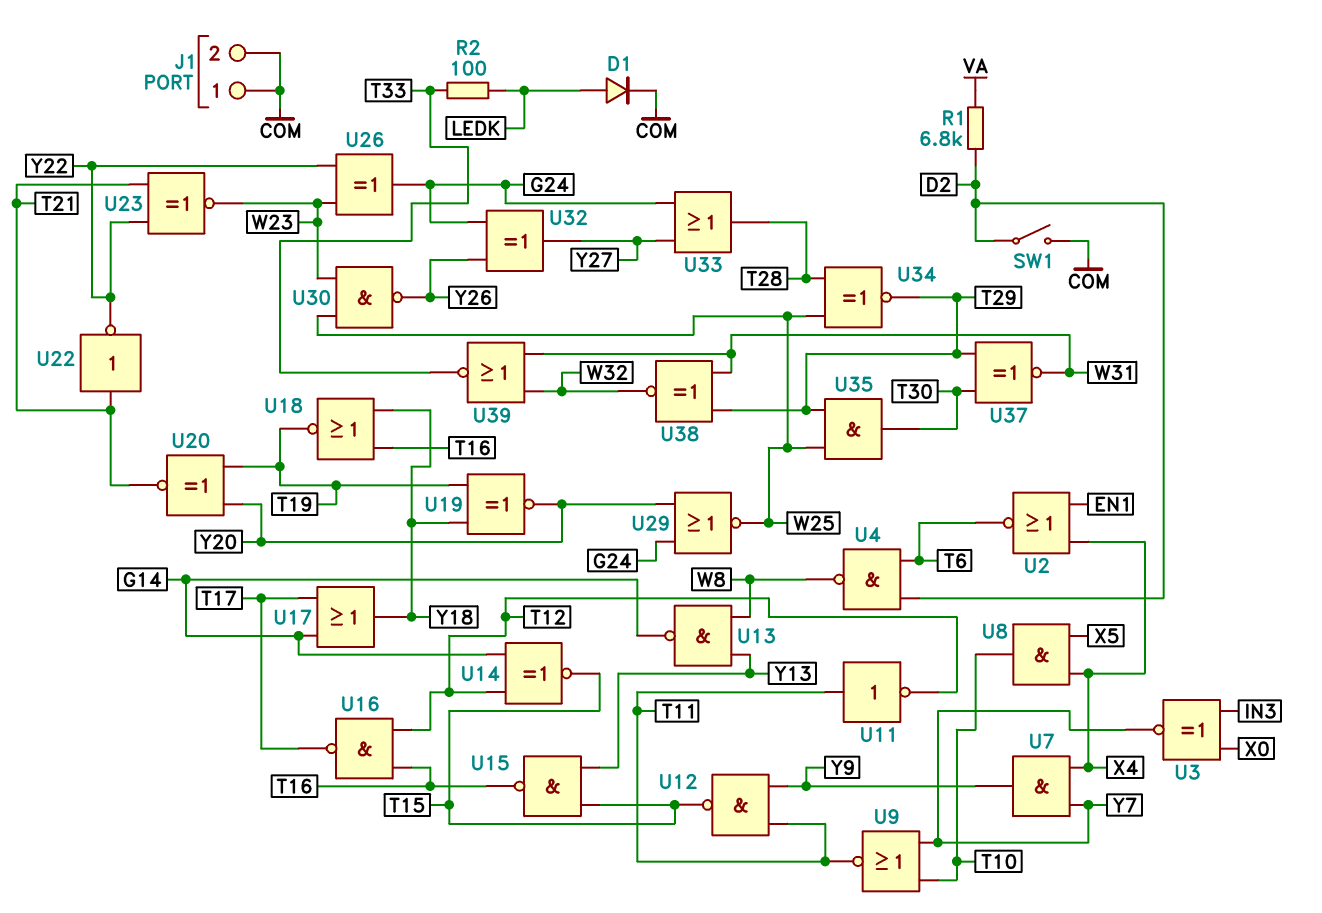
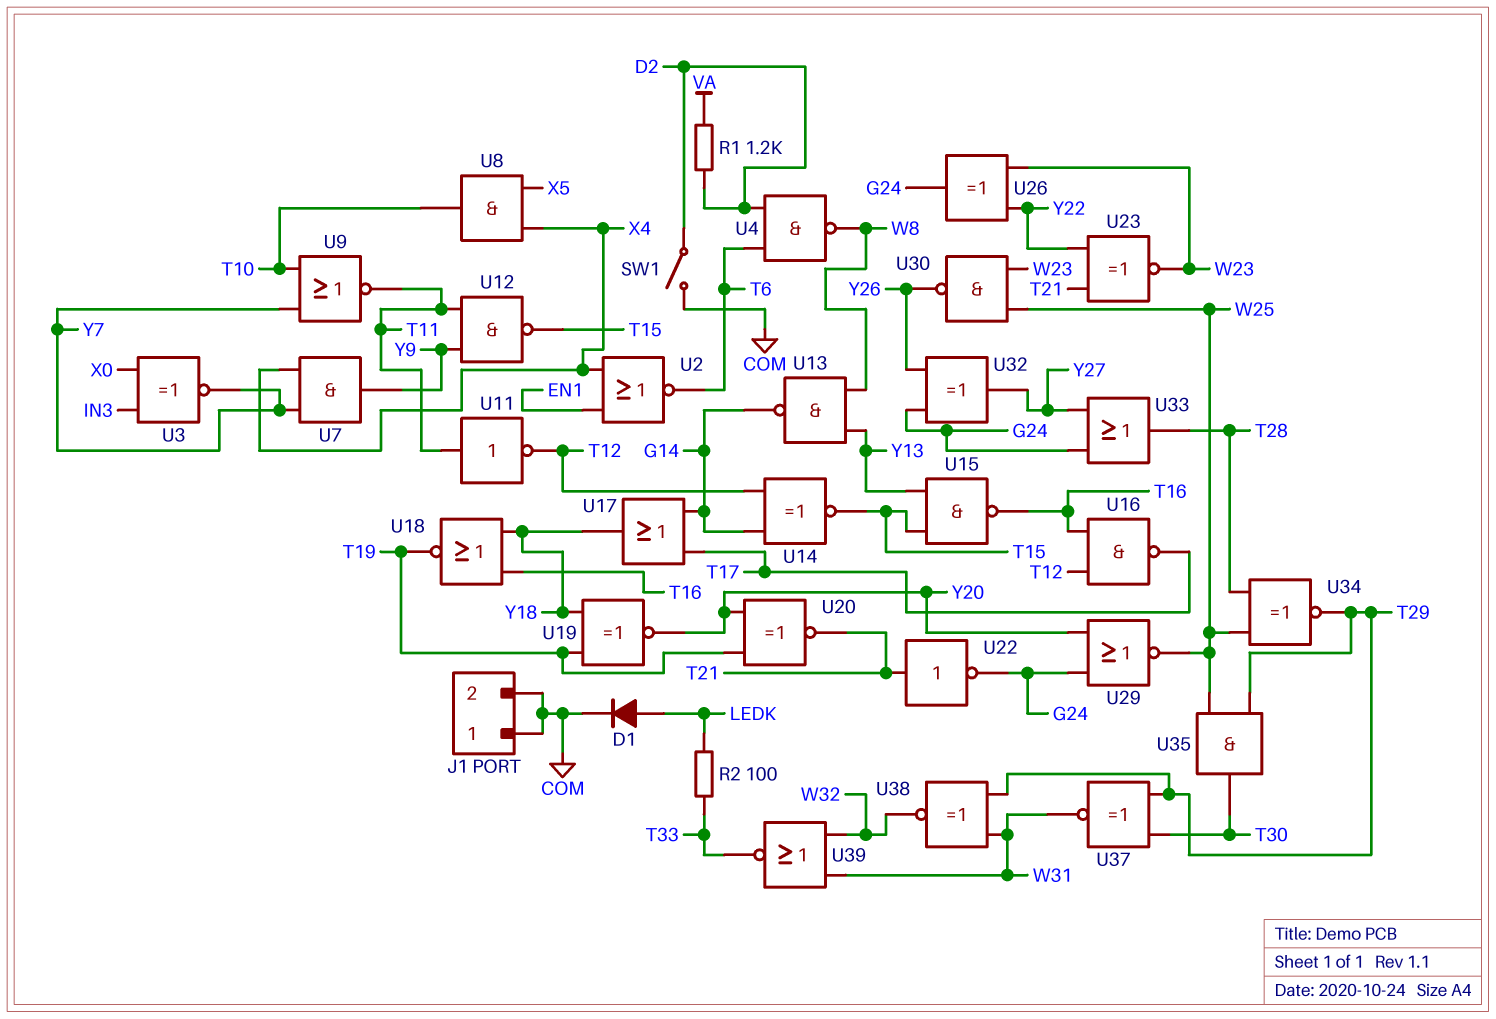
R1: 6.8k (D2, VA) -> 1.2k (D2, VA)
U22: NOT (in T21, out Y22) -> NOT (in T21, out G24)

